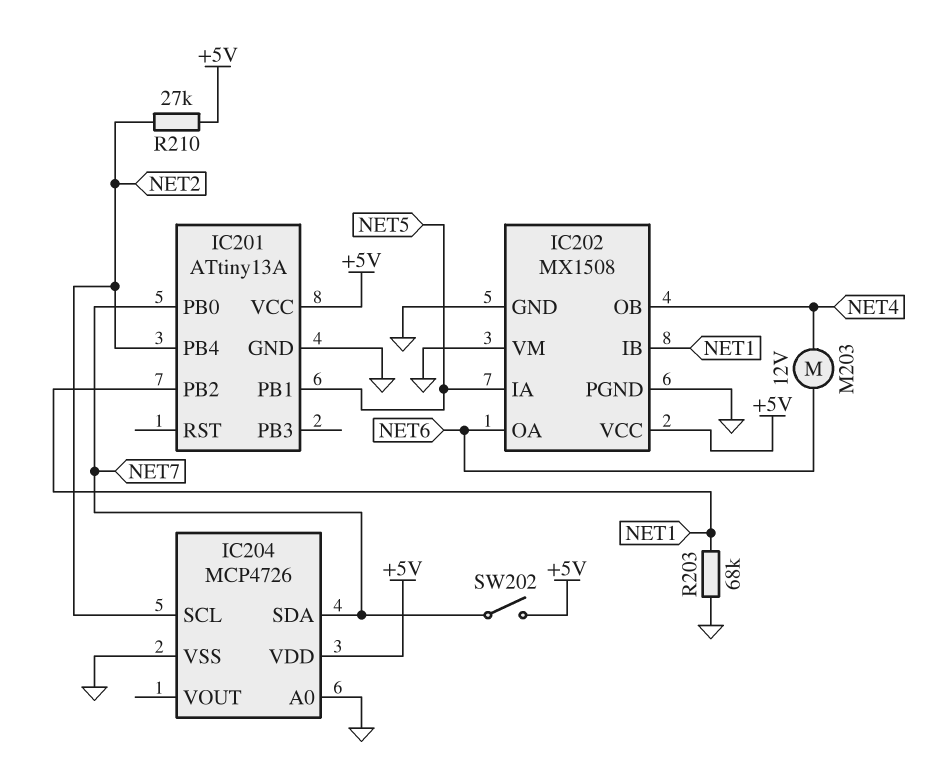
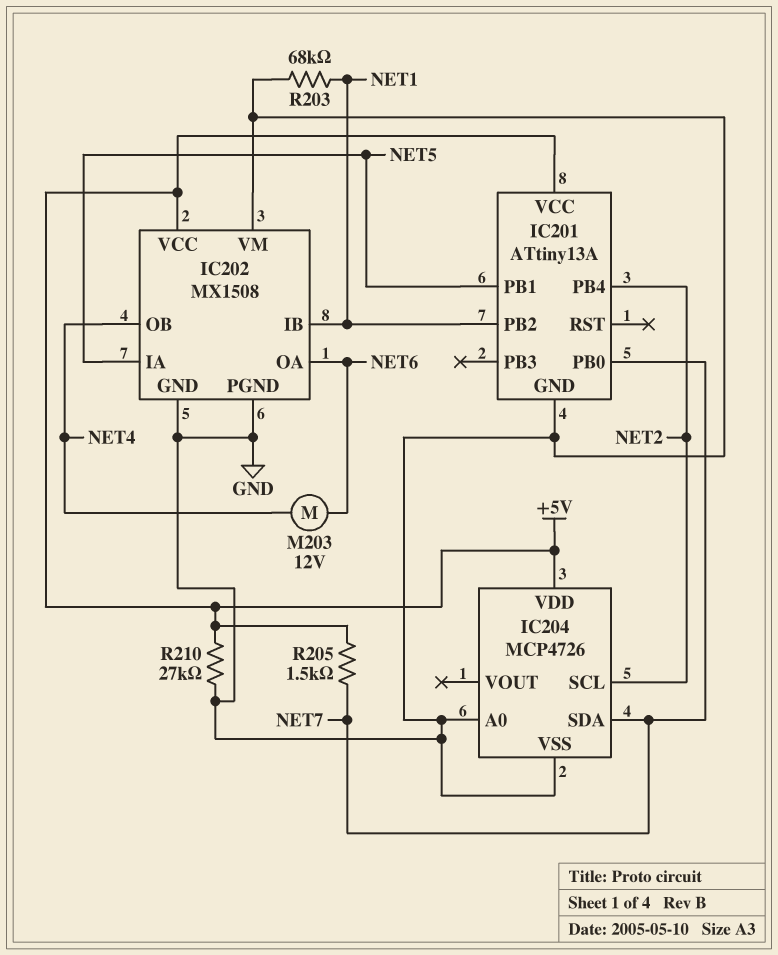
R205: none -> 1.5k (+5V, NET7)
R210: 27k (+5V, NET2) -> 27k (+5V, GND)
SW202: switch (+5V, NET7) -> none

